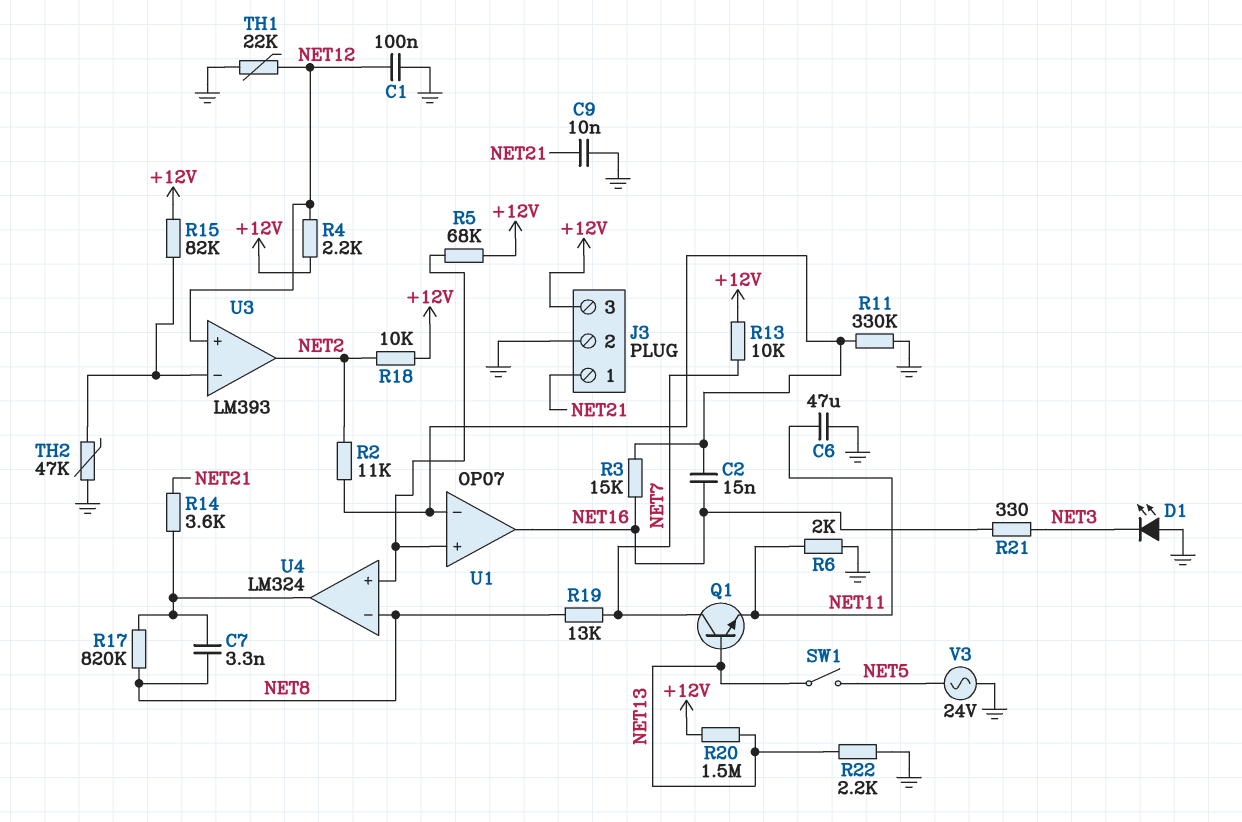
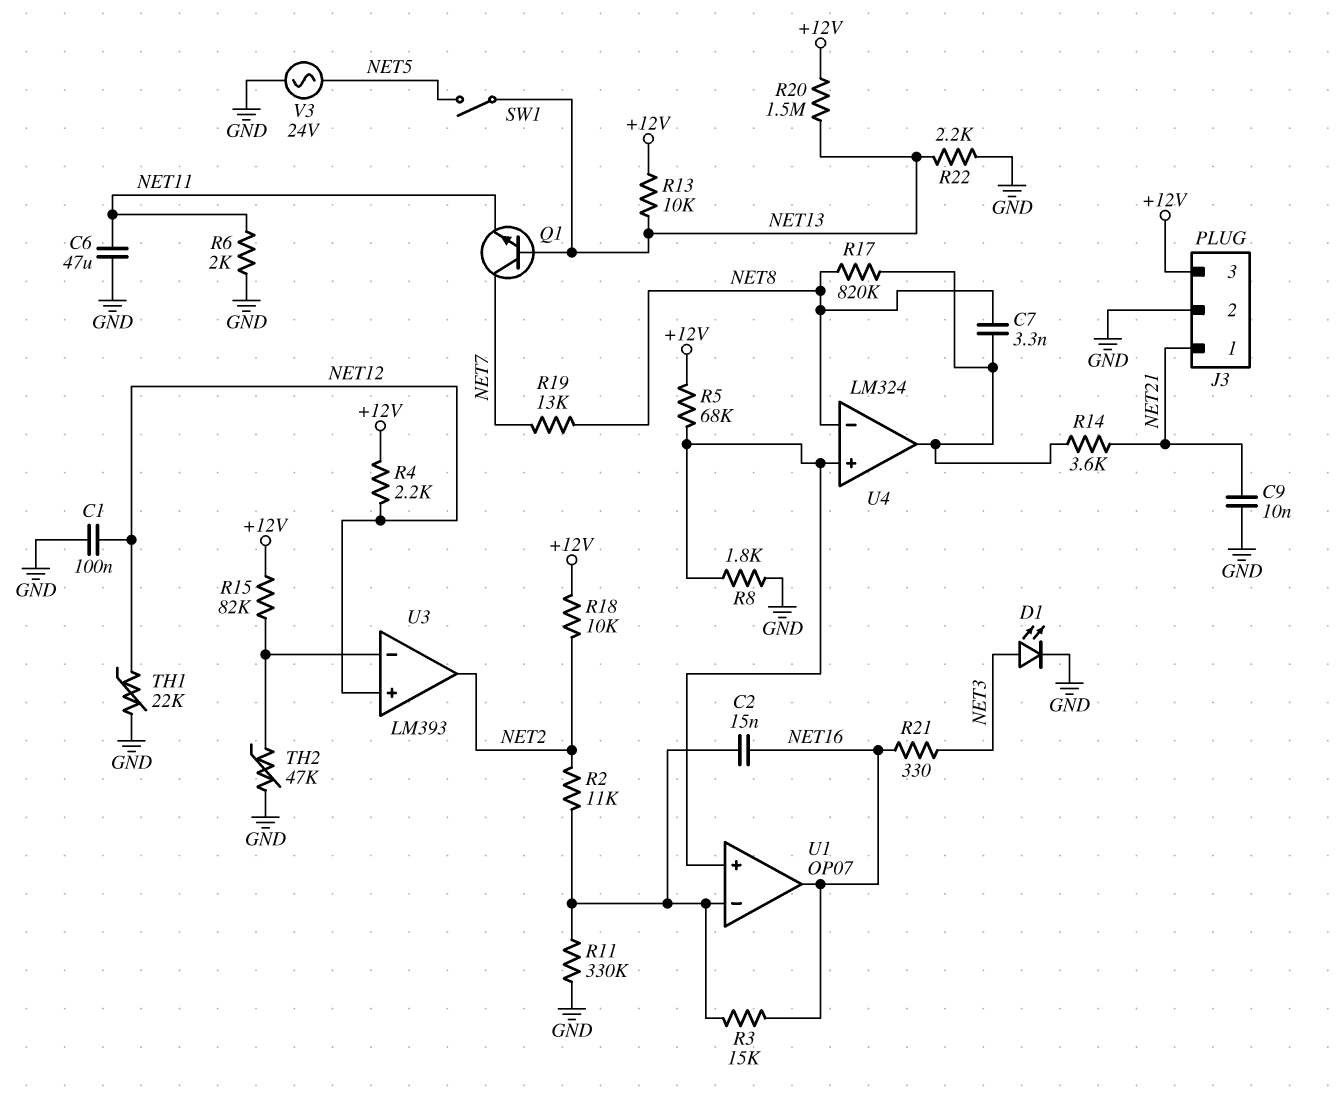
D1: LED (A GND, K NET3) -> LED (A NET3, K GND)
R8: none -> 1.8k (GND, U1/in+)
R13: 10k (+12V, NET7) -> 10k (+12V, NET13)

